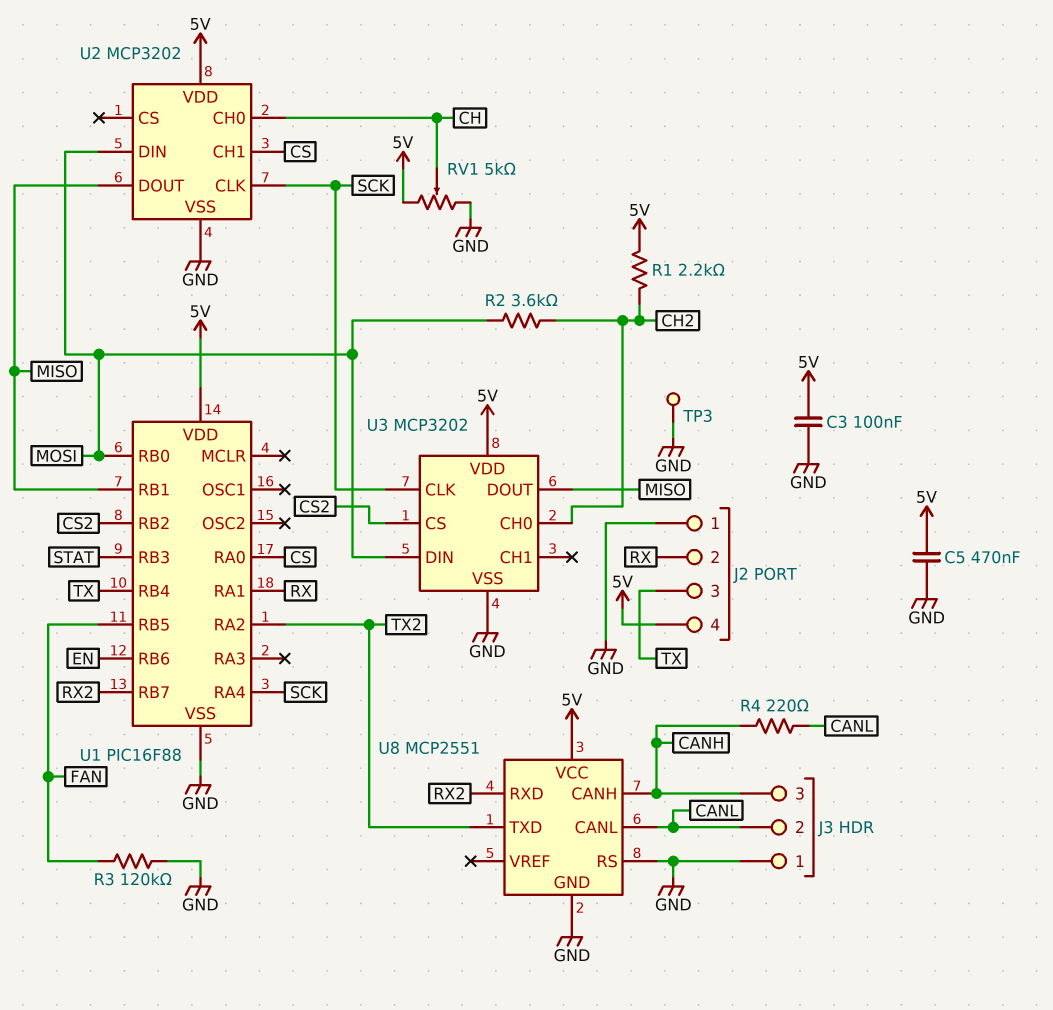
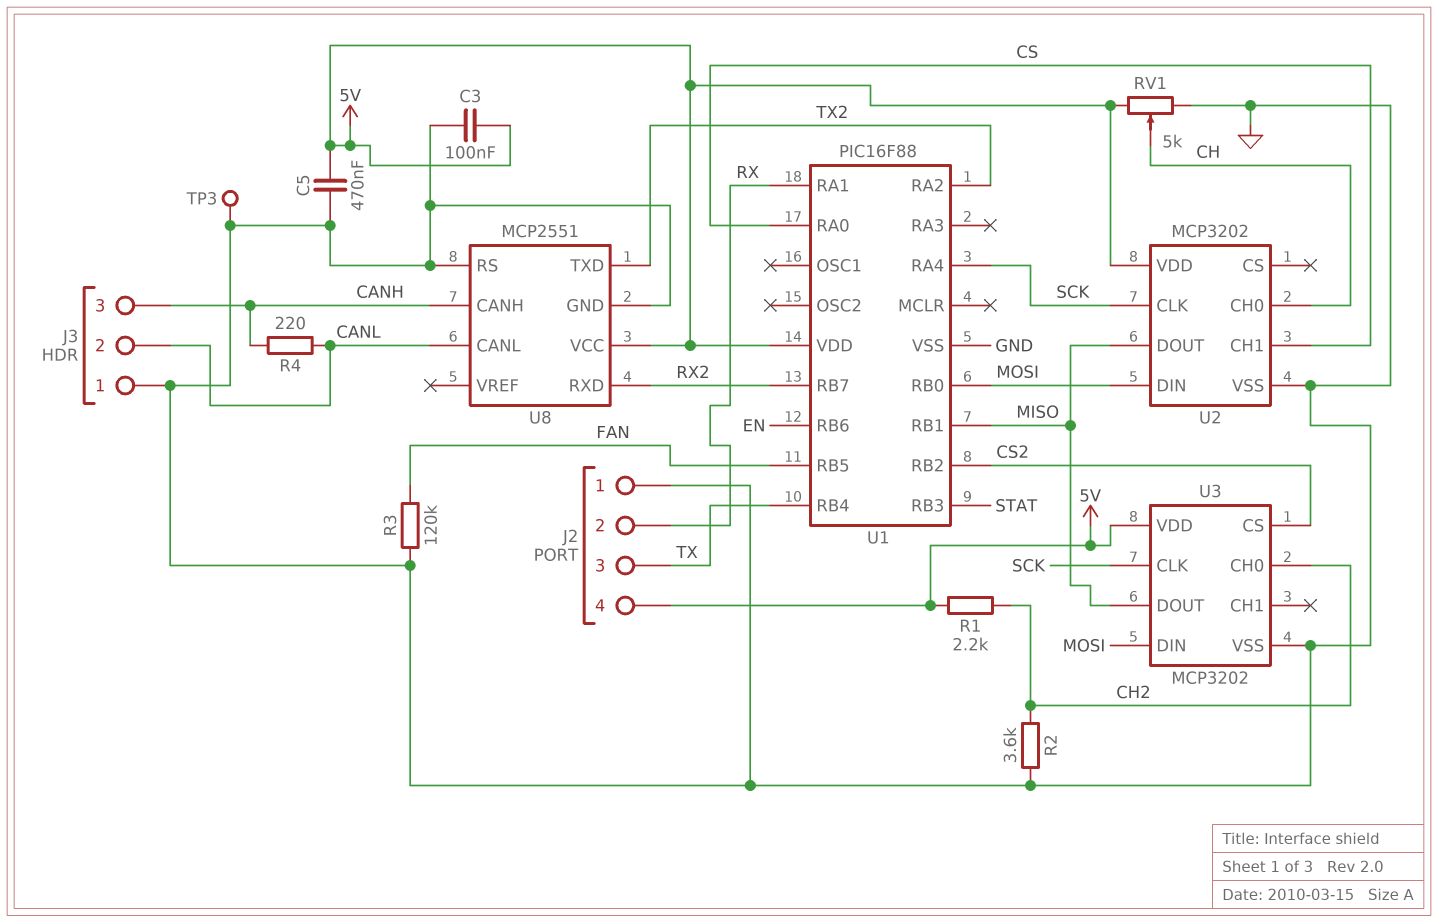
R2: 3.6k (CH2, MOSI) -> 3.6k (CH2, GND)

